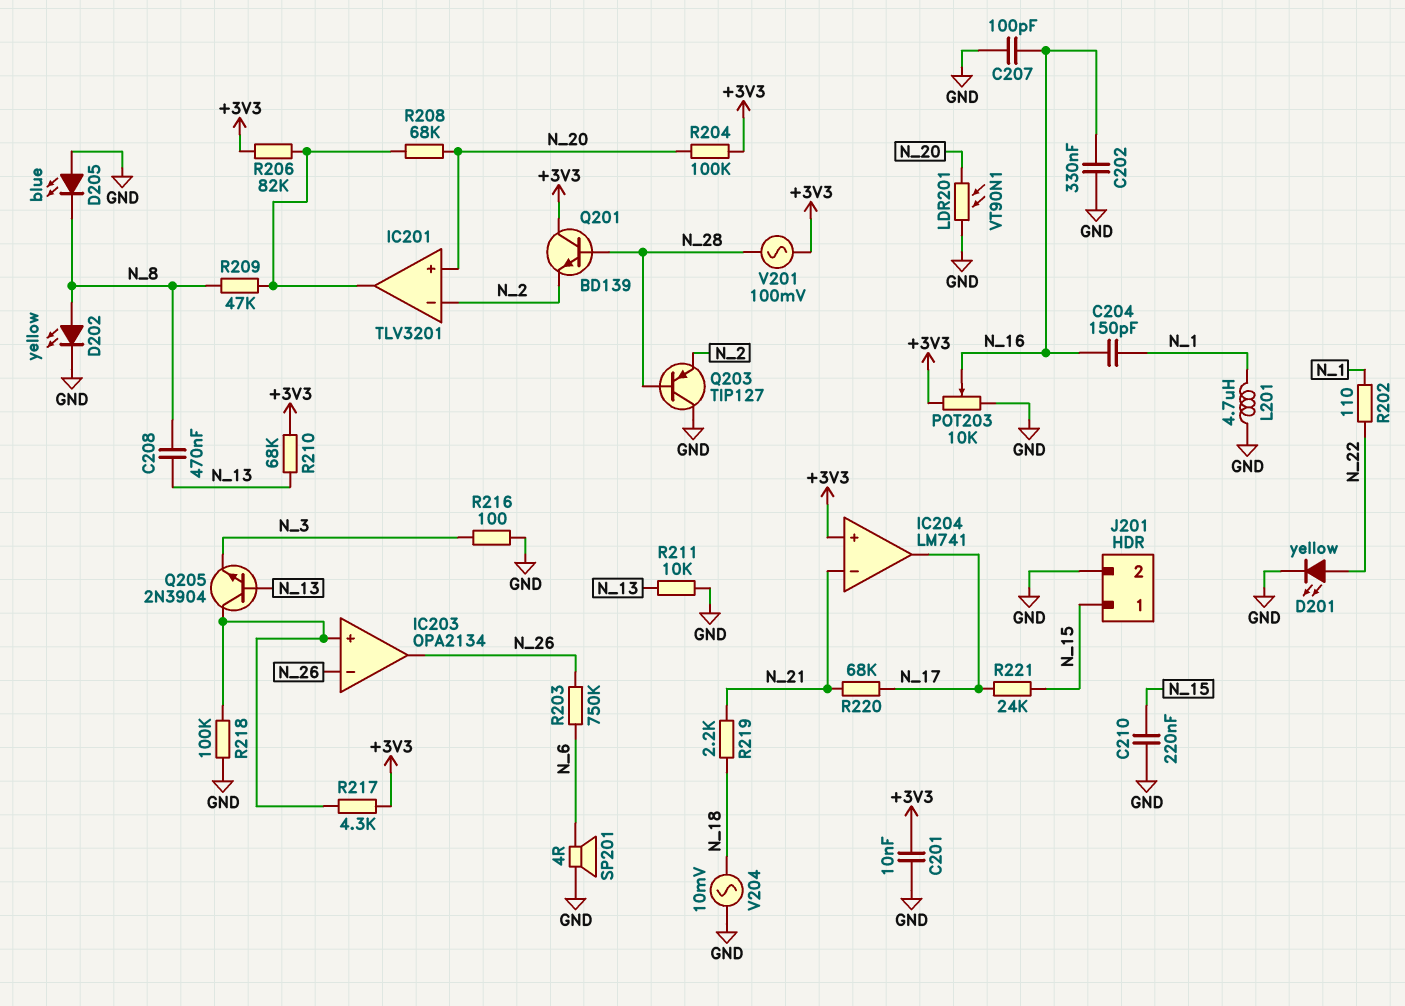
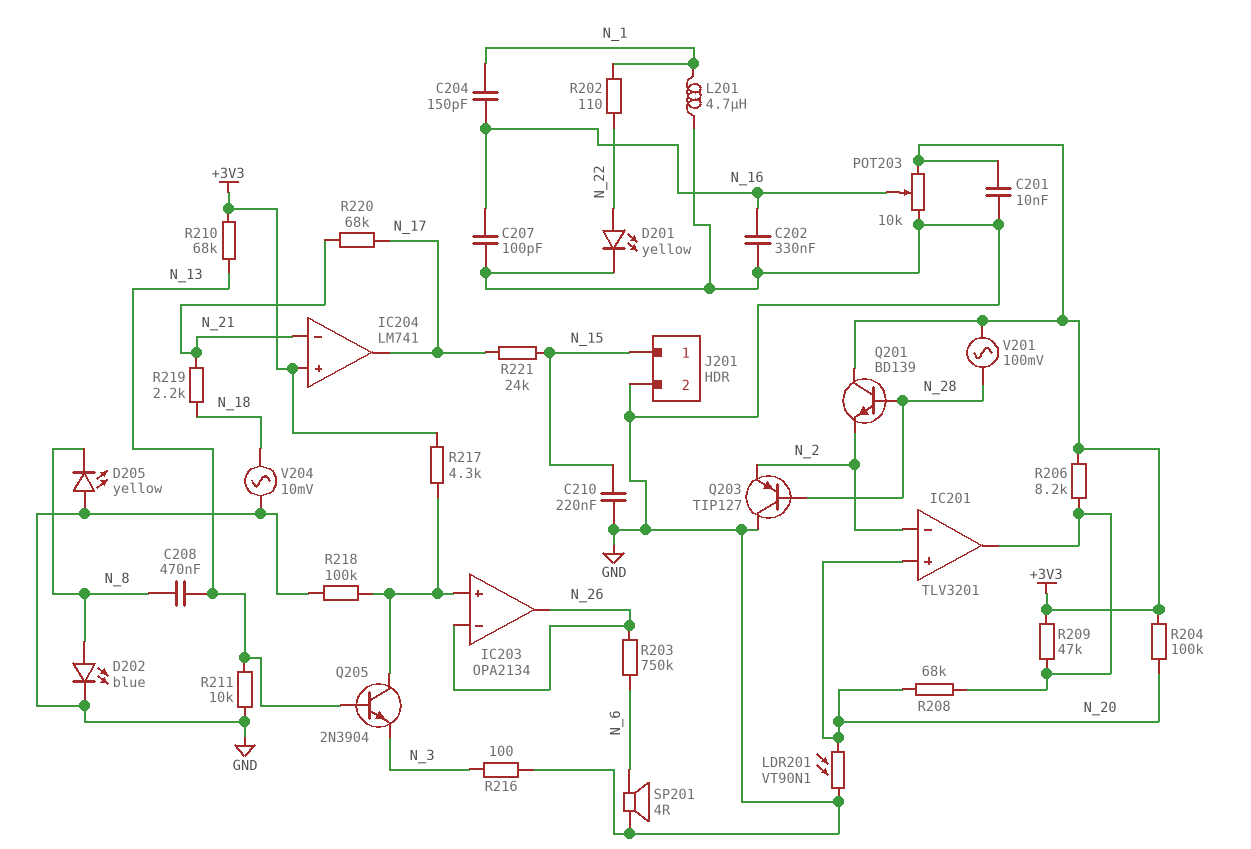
D202: LED yellow (A N_8, K GND) -> LED blue (A N_8, K GND)
D205: LED blue (A GND, K N_8) -> LED yellow (A GND, K N_8)
R206: 82k (+3V3, IC201/out) -> 8.2k (+3V3, IC201/out)
R209: 47k (IC201/out, N_8) -> 47k (+3V3, IC201/out)

